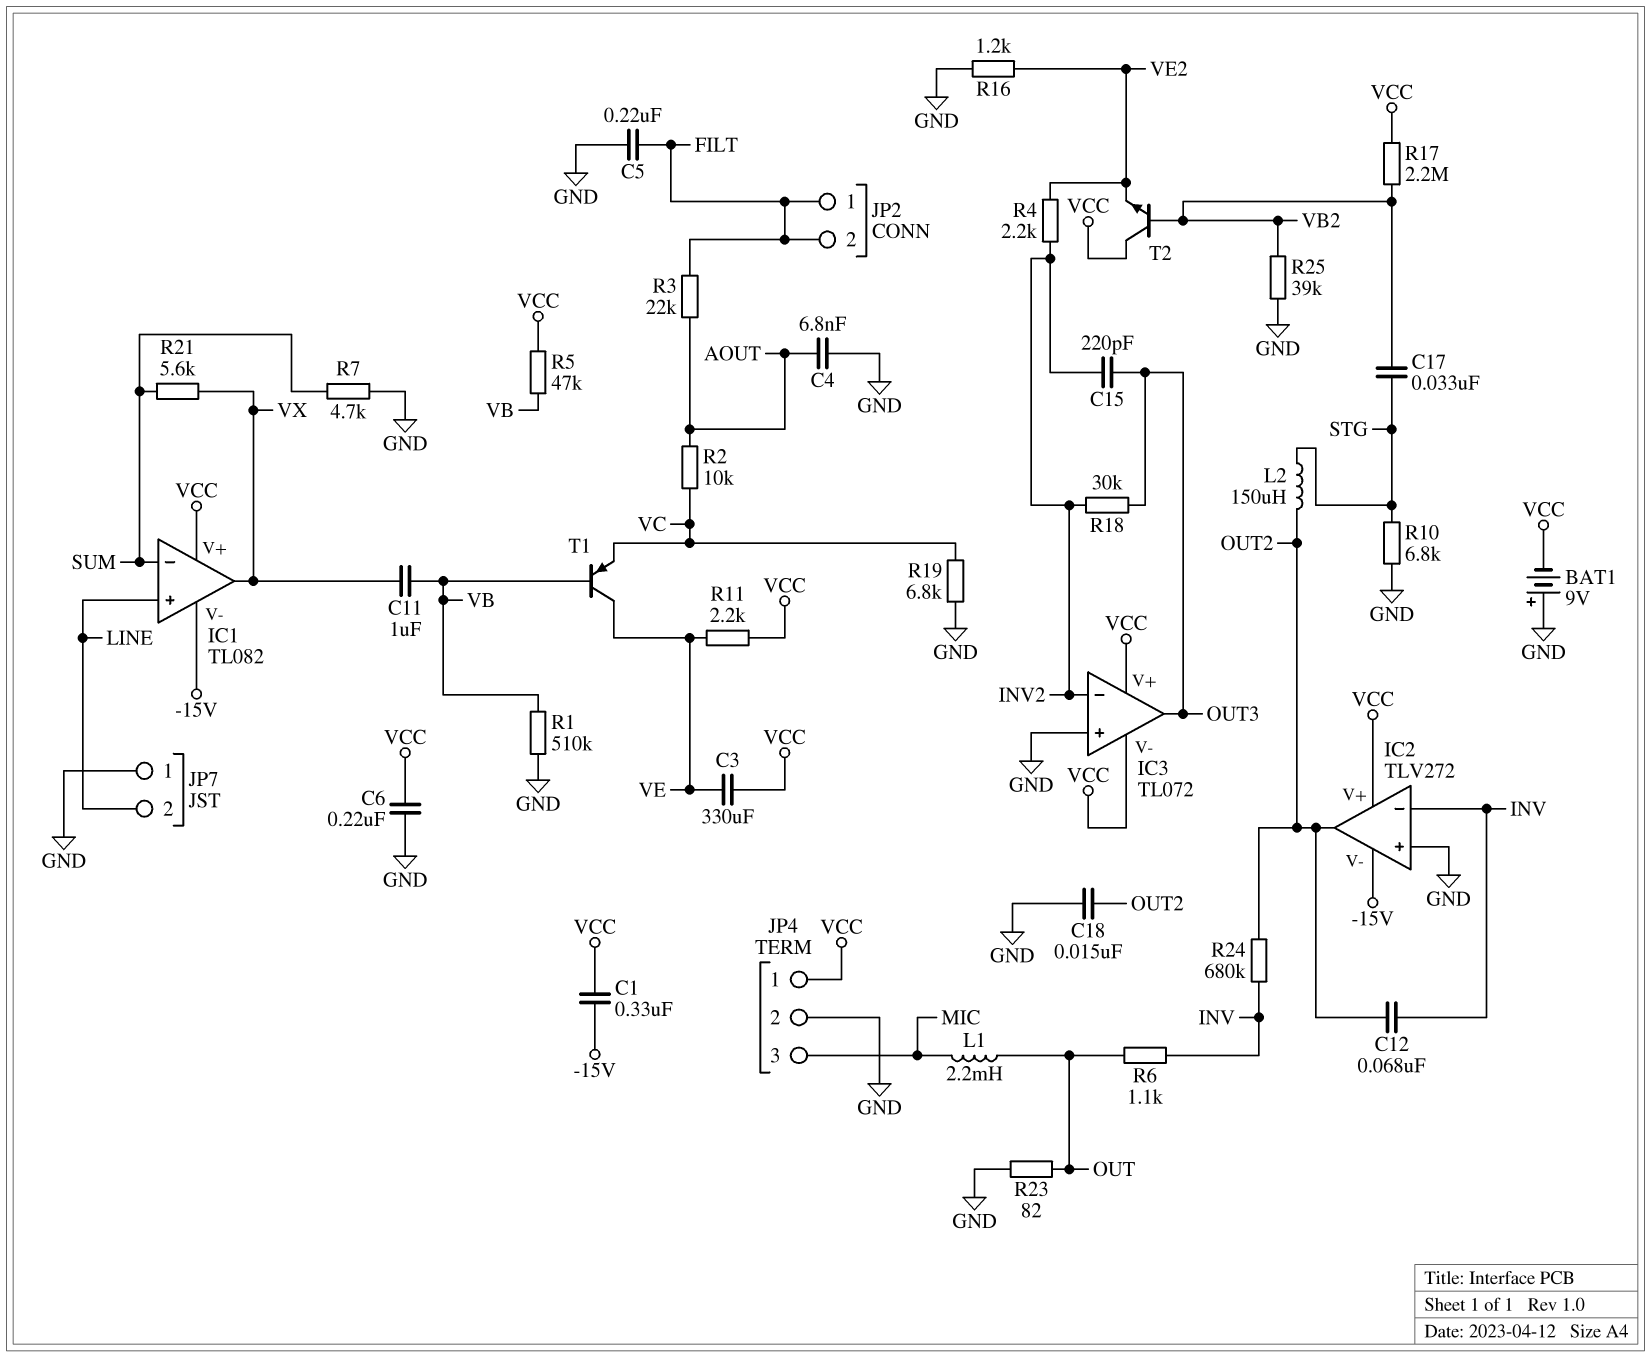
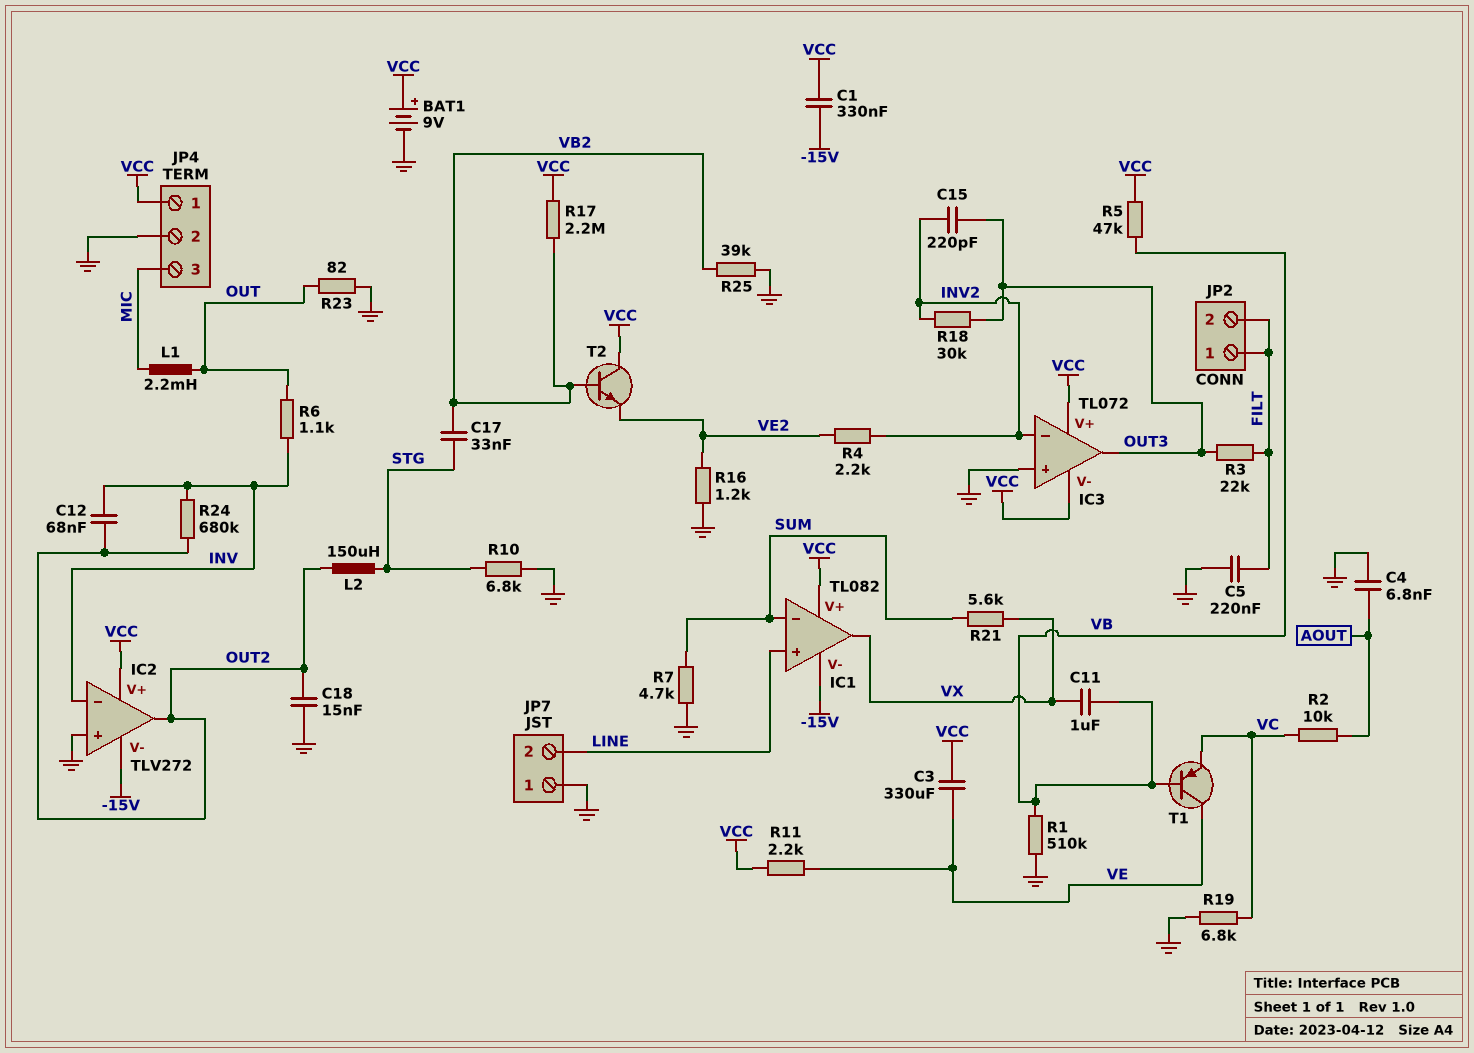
BAT1: 9V (plus GND, minus VCC) -> 9V (plus VCC, minus GND)
C6: 220nF (GND, VCC) -> none
R3: 22k (AOUT, FILT) -> 22k (FILT, OUT3)

